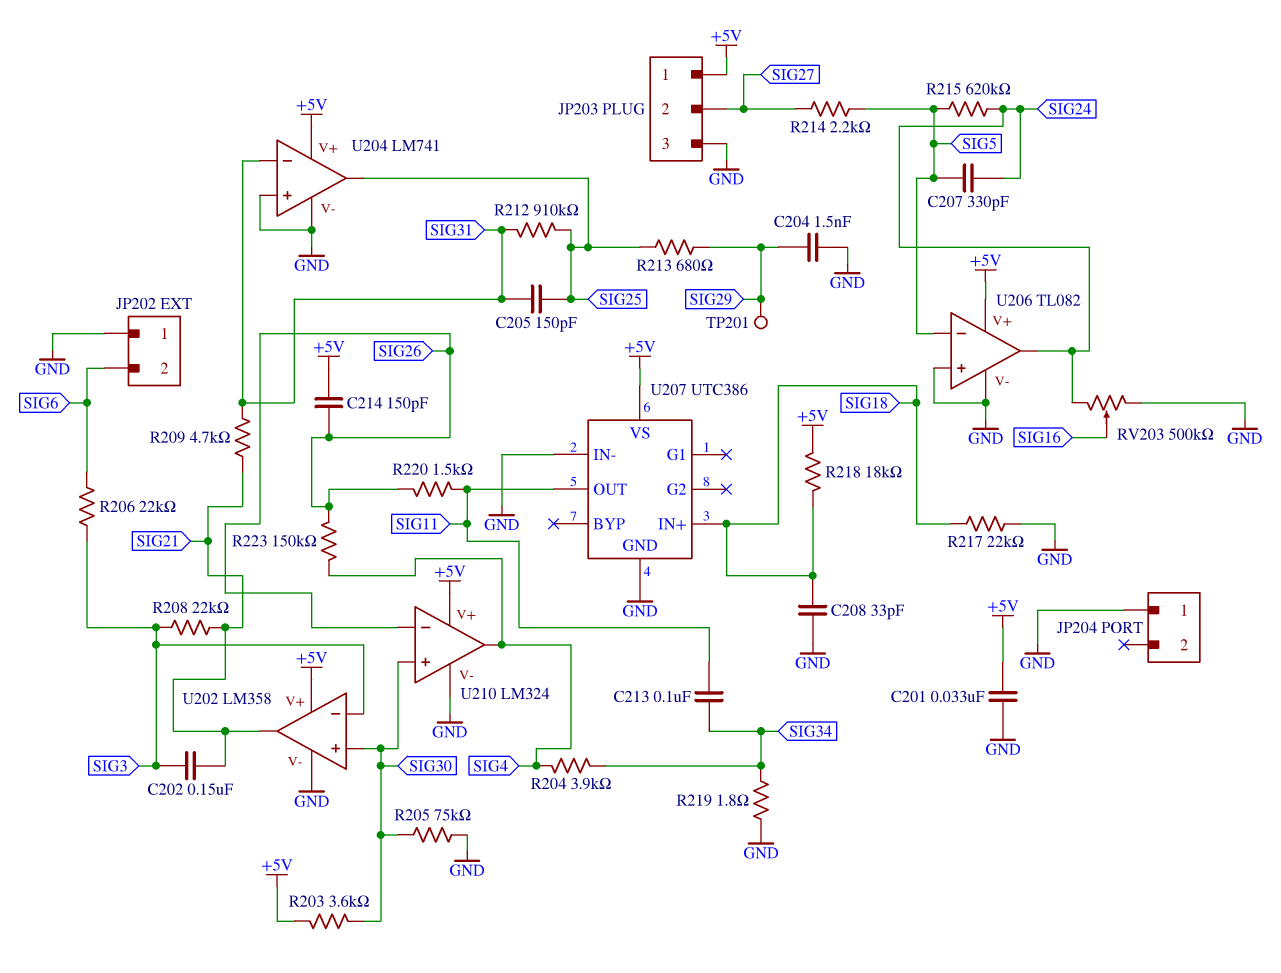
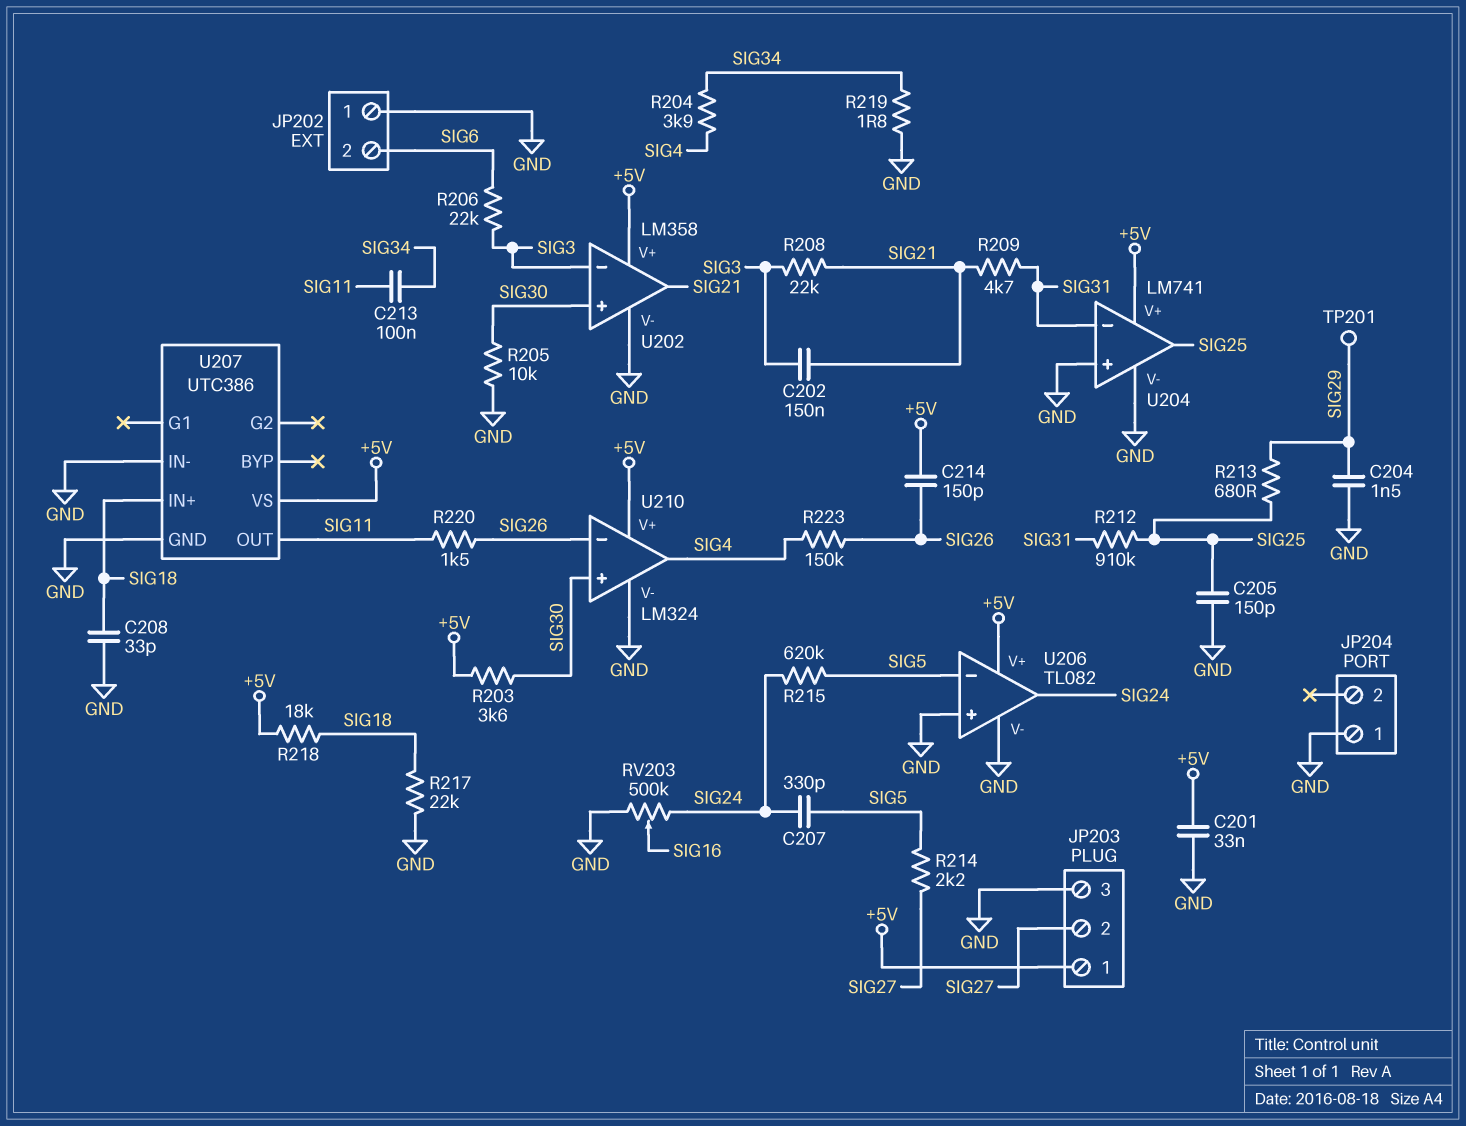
C205: 150pF (SIG25, SIG31) -> 150pF (GND, SIG25)
R205: 75k (GND, SIG30) -> 10k (GND, SIG30)

